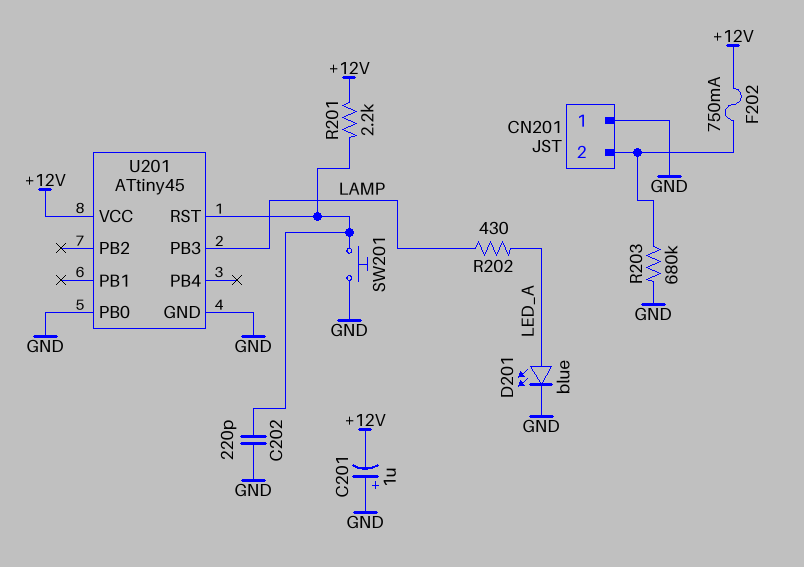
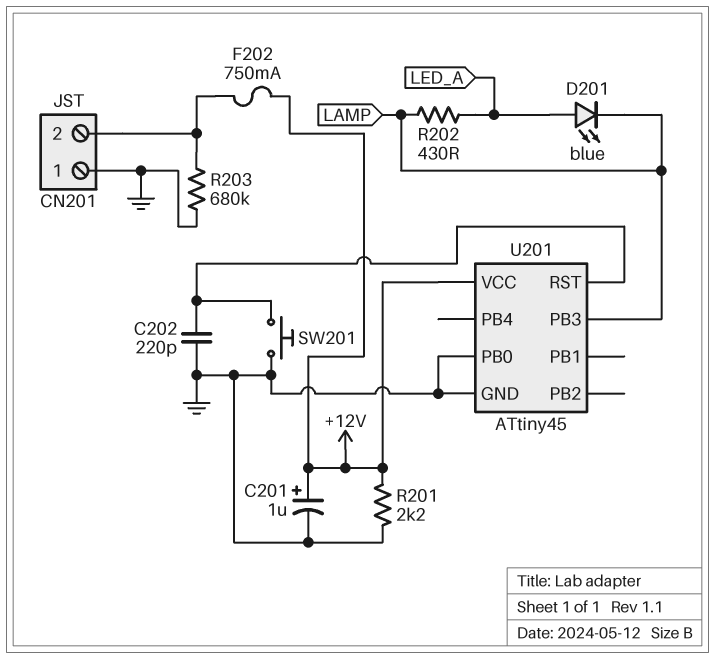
C201: 1uF (plus GND, minus +12V) -> 1uF (plus +12V, minus GND)
D201: LED blue (A LED_A, K GND) -> LED blue (A LED_A, K LAMP)
R201: 2.2k (+12V, U201/RST) -> 2.2k (+12V, GND)

